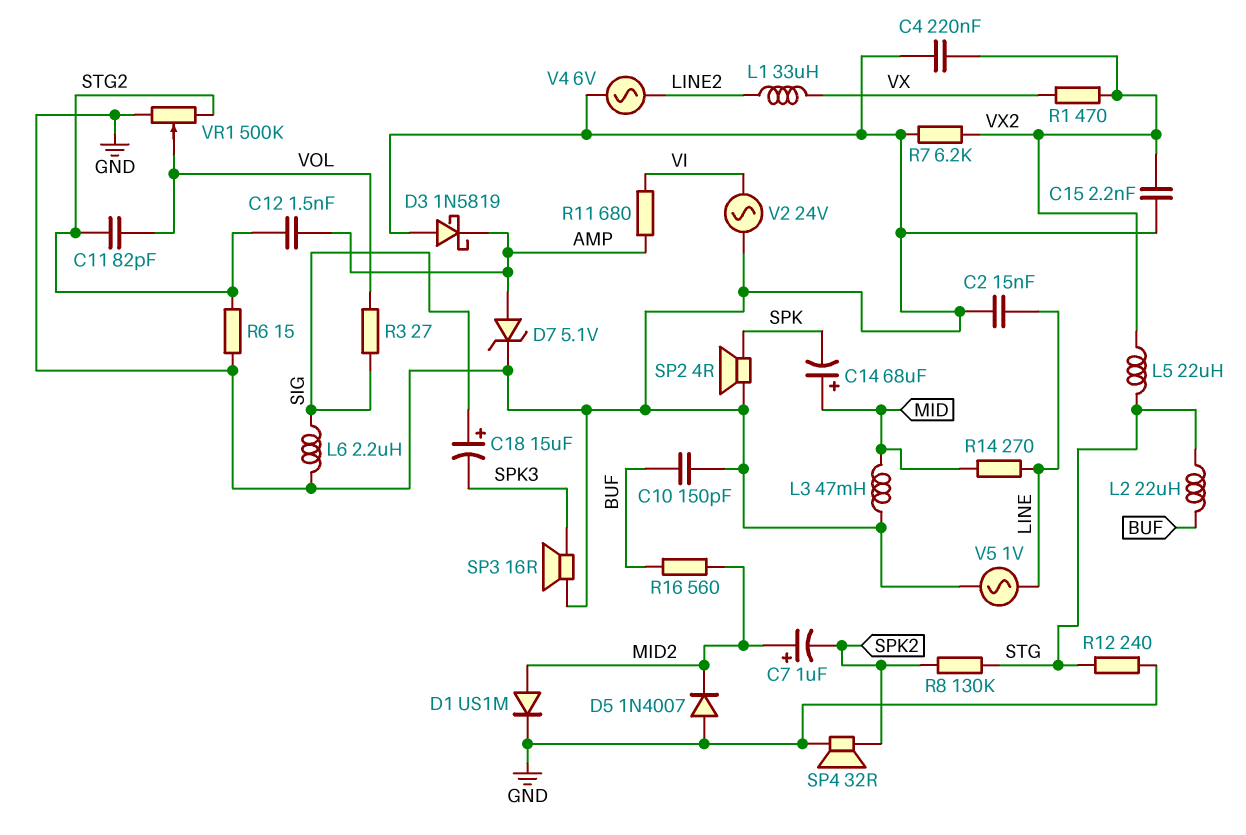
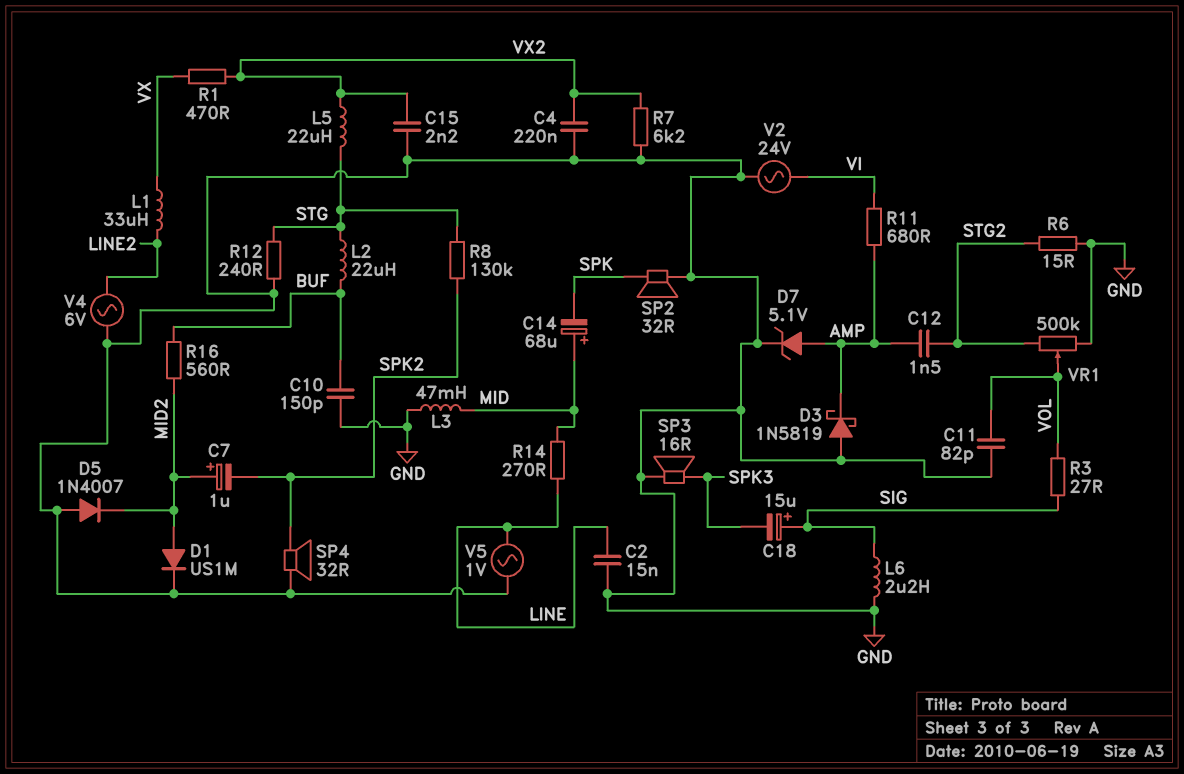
C11: 82pF (STG2, VOL) -> 82pF (GND, VOL)
SP2: speaker 4R (GND, SPK) -> speaker 32R (GND, SPK)

